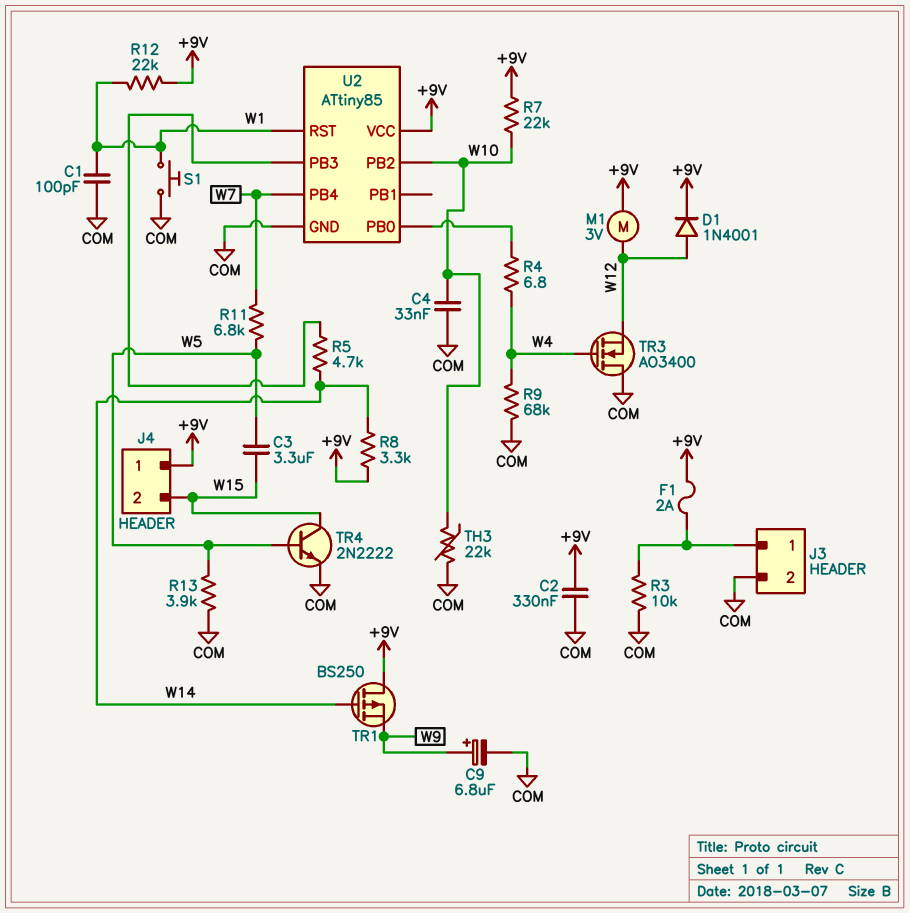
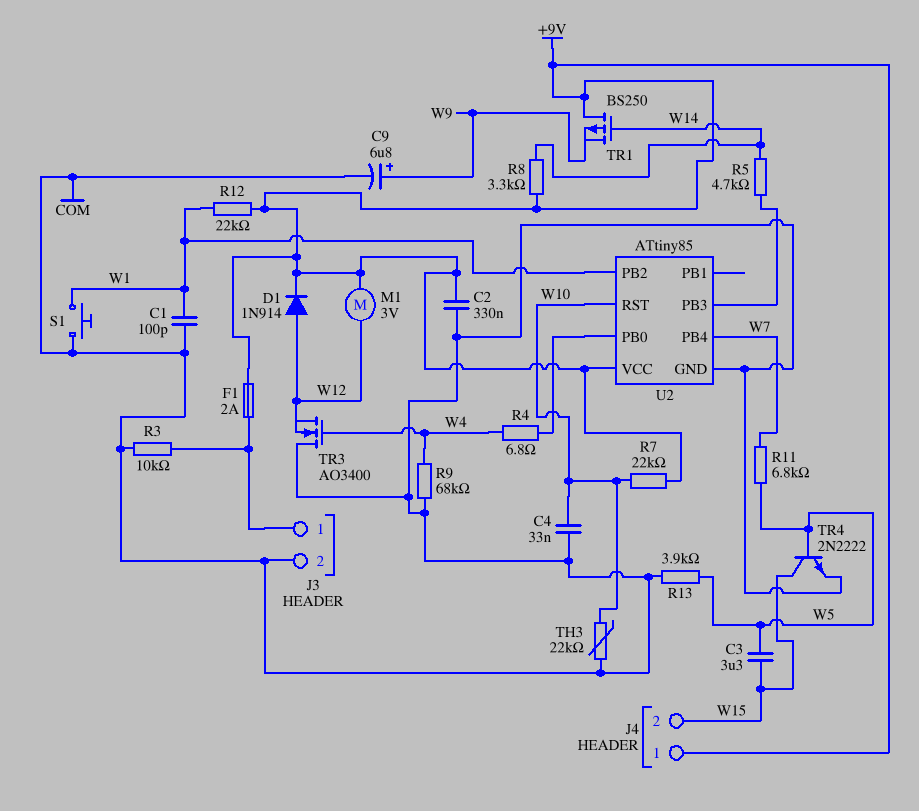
D1: diode 1N4001 (A W12, K +9V) -> diode 1N914 (A W12, K +9V)
U2 pin PB2: W10 -> W1
U2 pin RST: W1 -> W10

